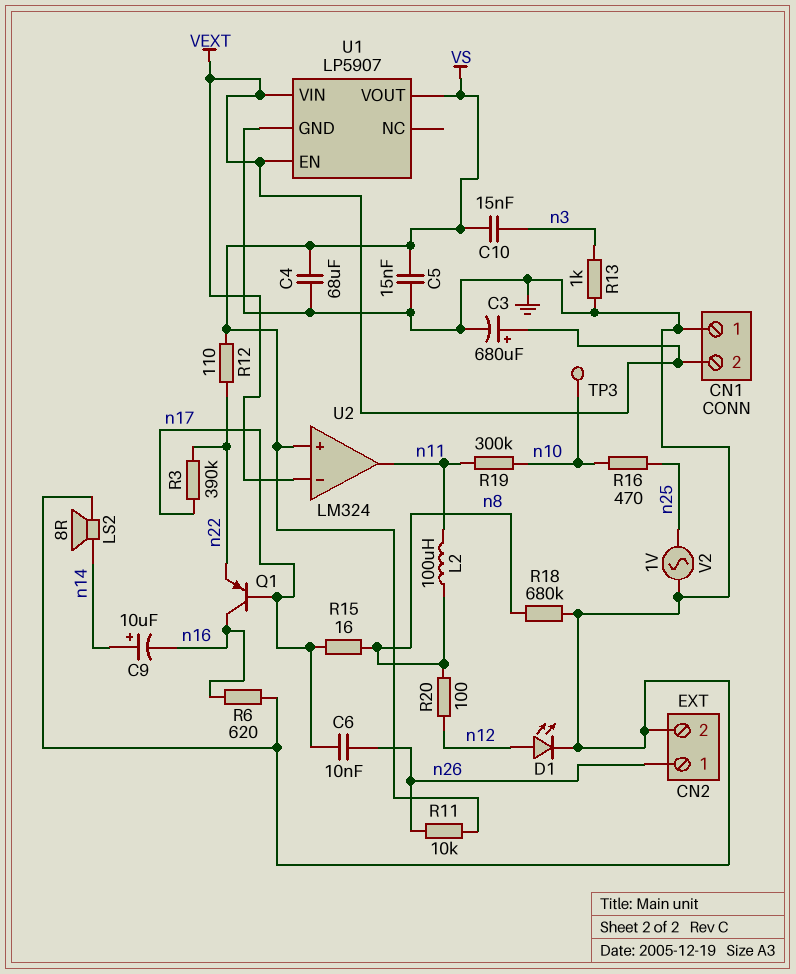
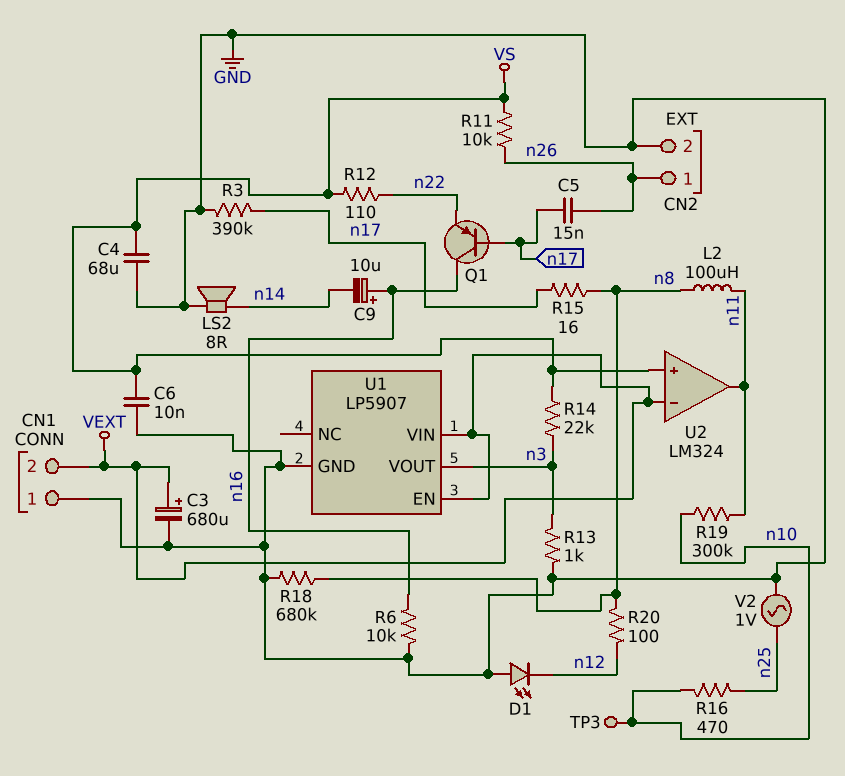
C5: 15nF (GND, VS) -> 15nF (n17, n26)
C6: 10nF (n17, n26) -> 10nF (GND, VS)
C9: 10uF (plus n14, minus n16) -> 10uF (plus n16, minus n14)
C10: 15nF (VS, n3) -> none
D1: LED (A n12, K GND) -> LED (A GND, K n12)
R3: 390k (n17, n22) -> 390k (GND, n17)
R6: 620 (GND, n16) -> 10k (GND, n16)
R14: none -> 22k (VS, n3)
U1 pin VOUT: VS -> n3

